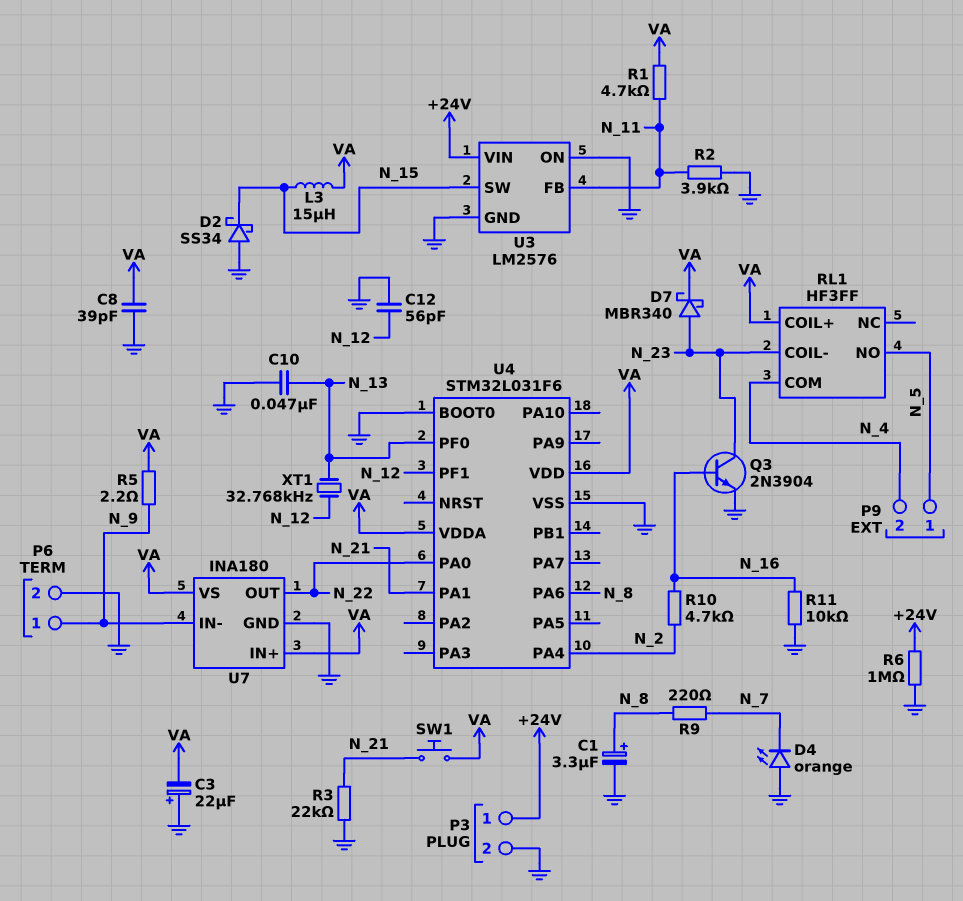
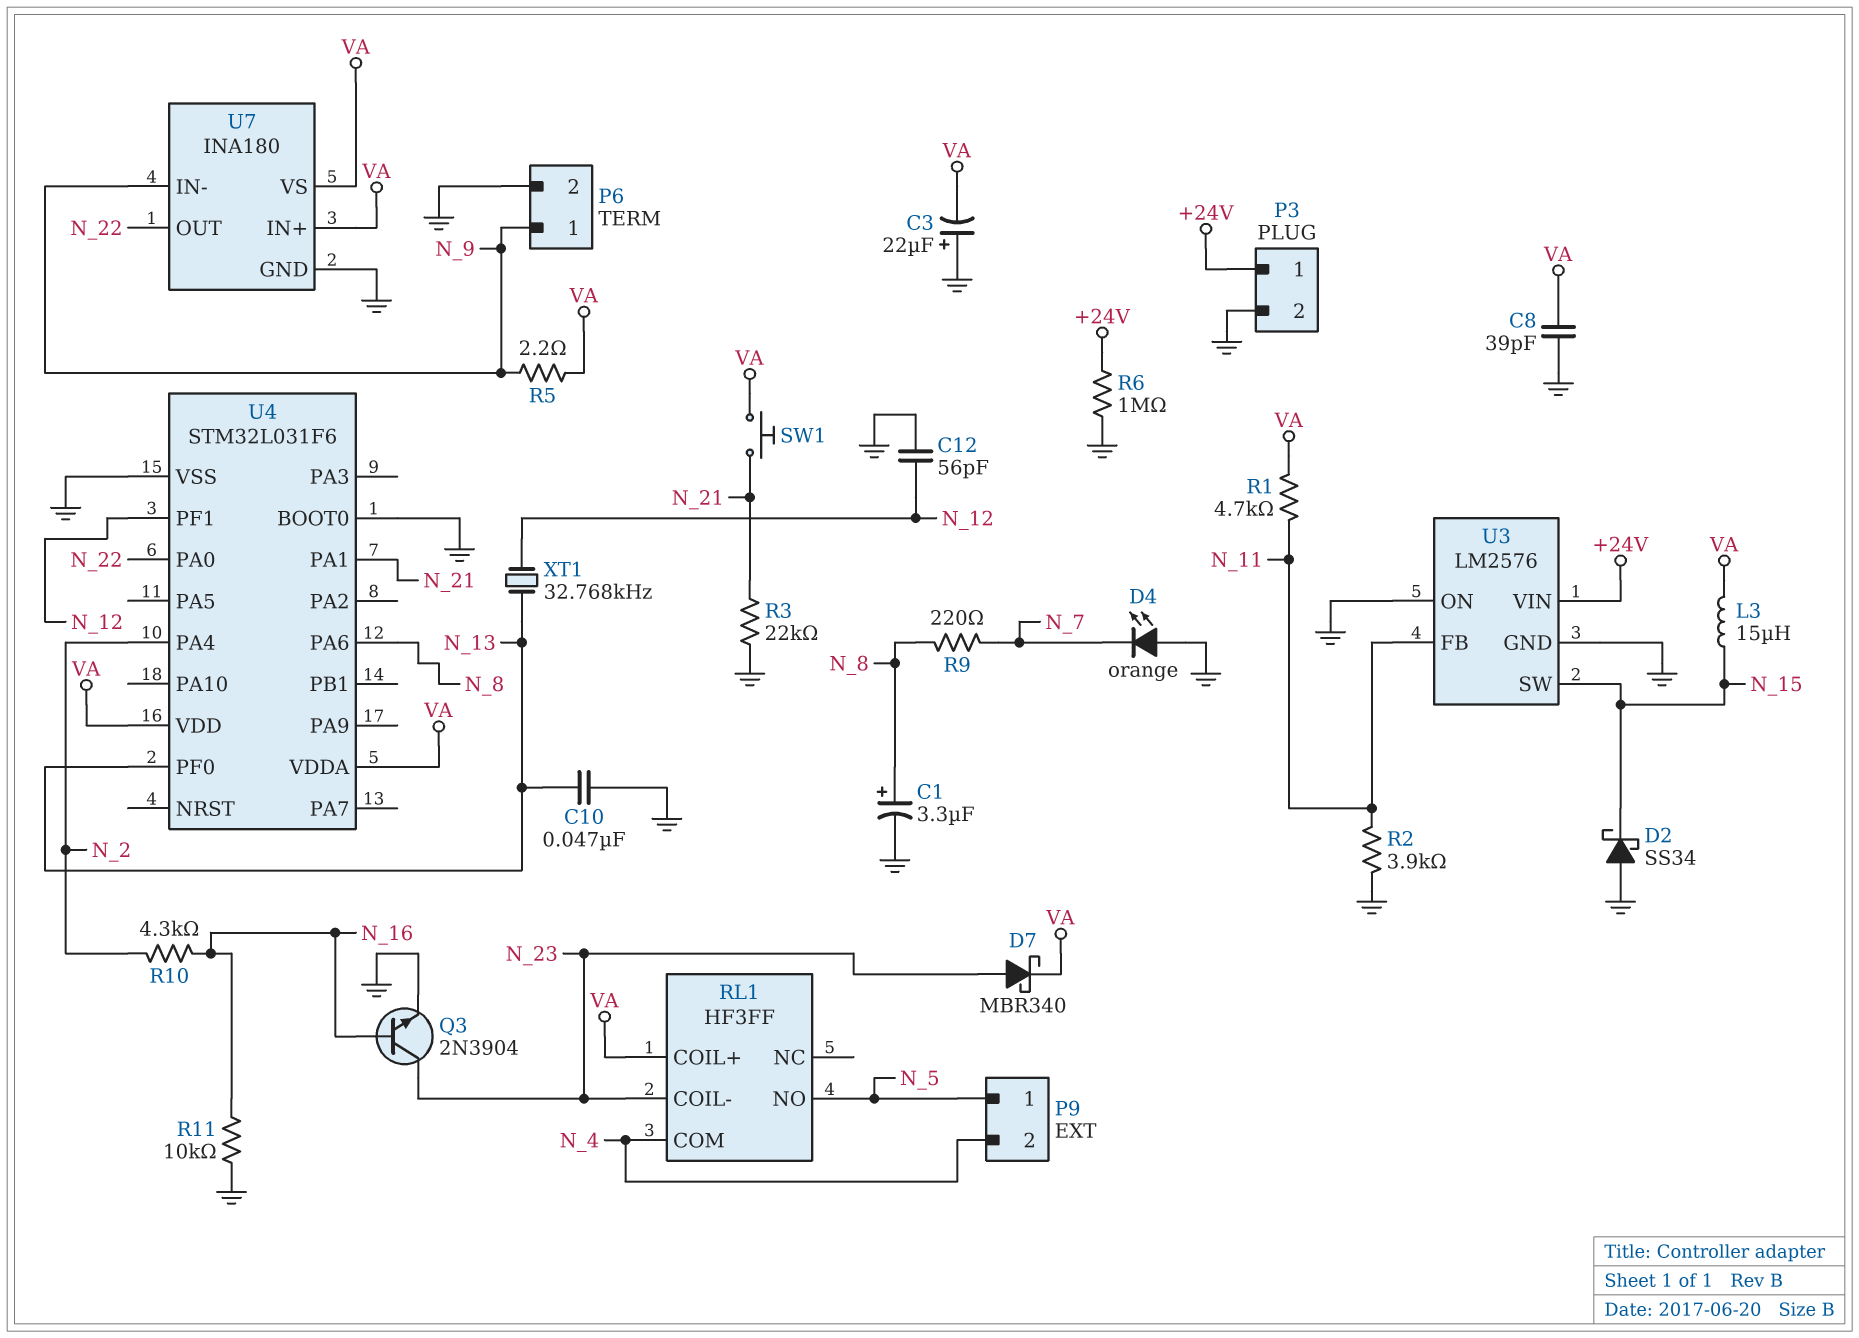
R10: 4.7k (N_2, N_16) -> 4.3k (N_2, N_16)

